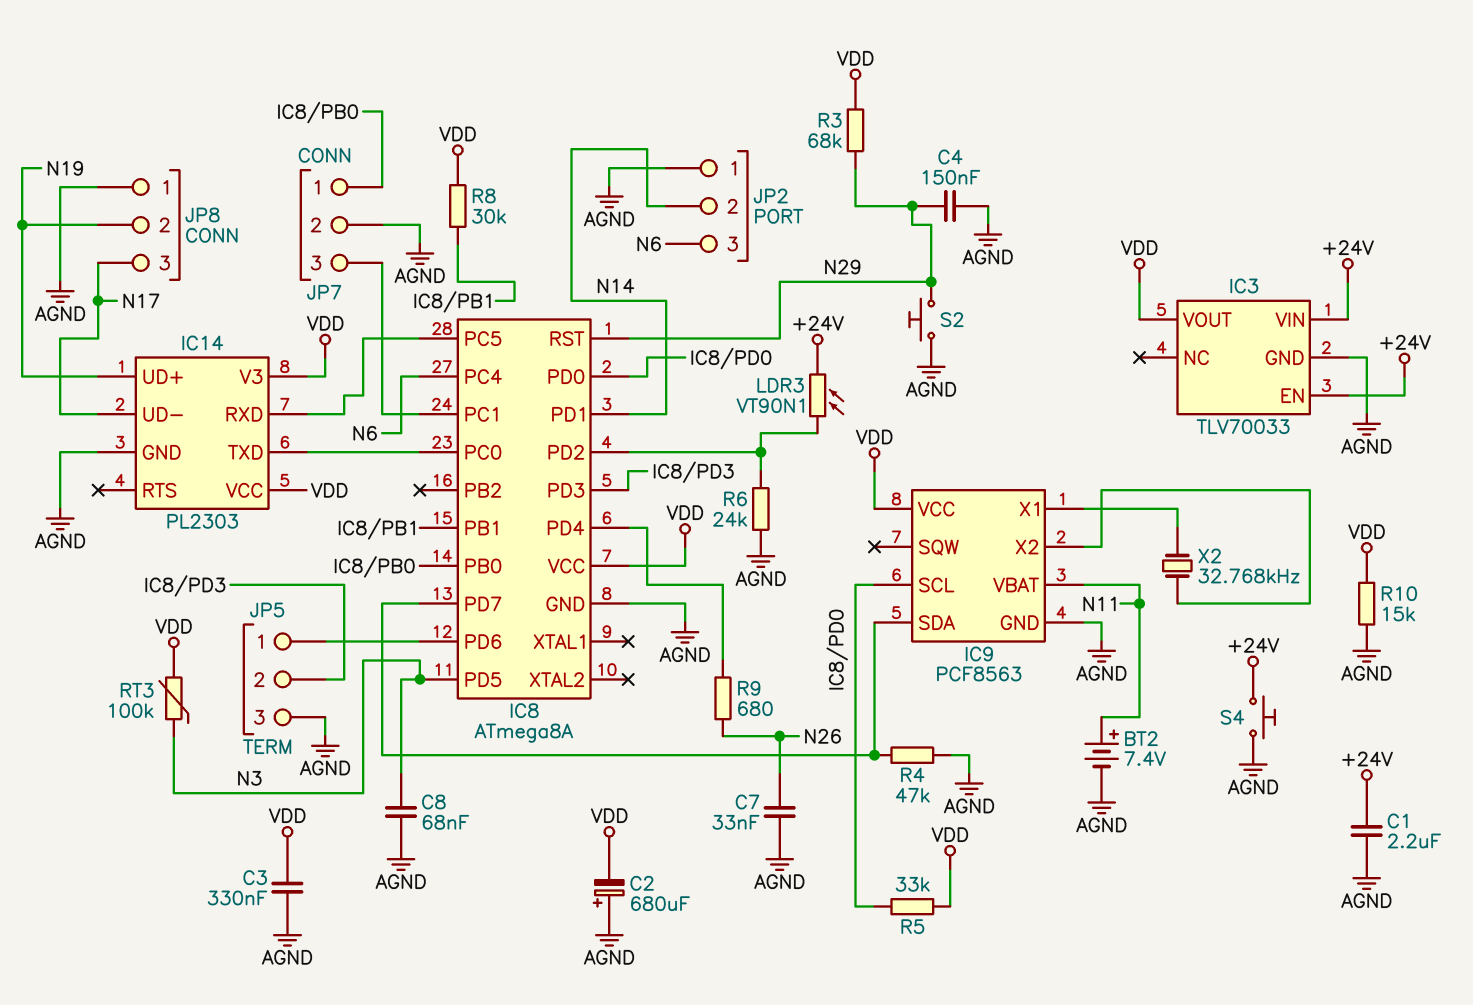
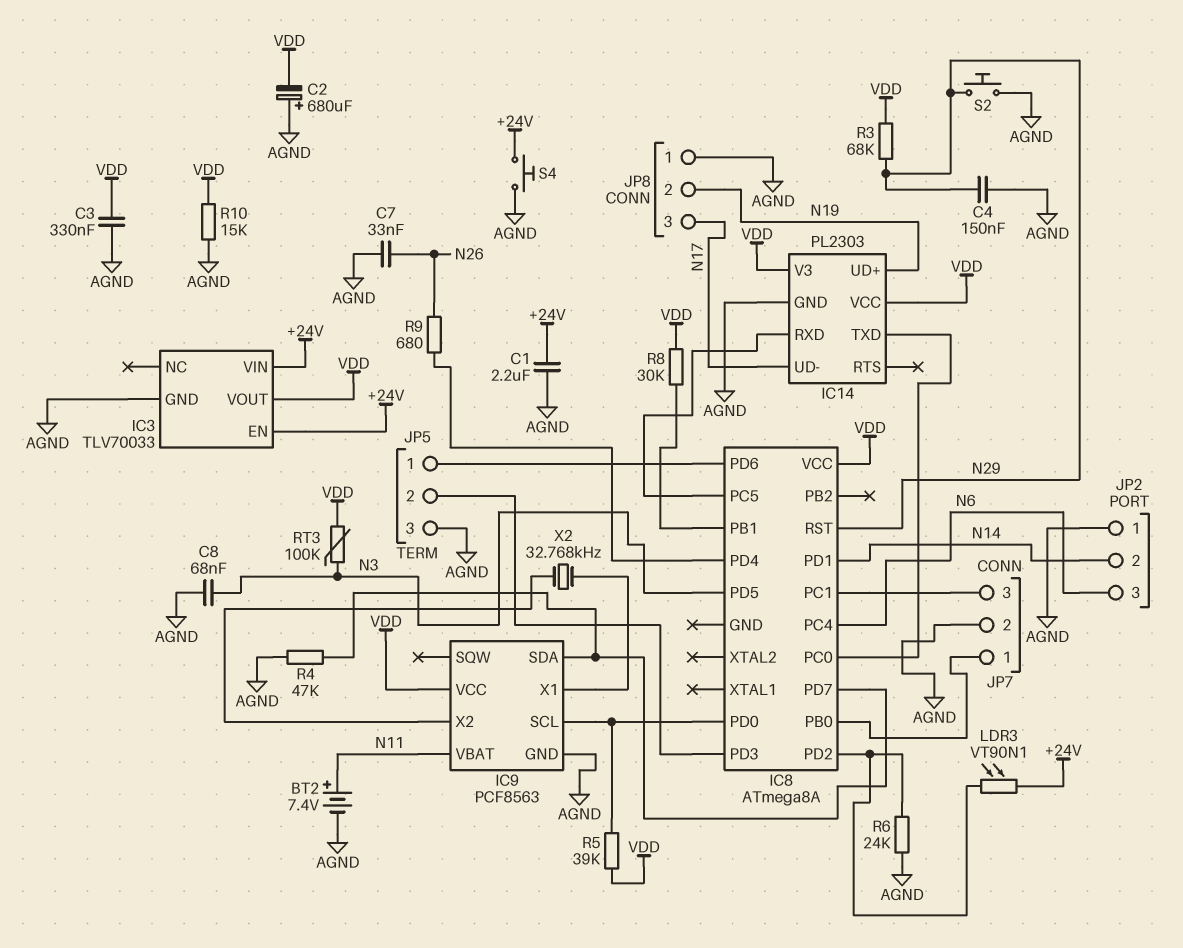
IC8 pin GND: AGND -> none
R5: 33k (IC8/PD0, VDD) -> 39k (IC8/PD0, VDD)

